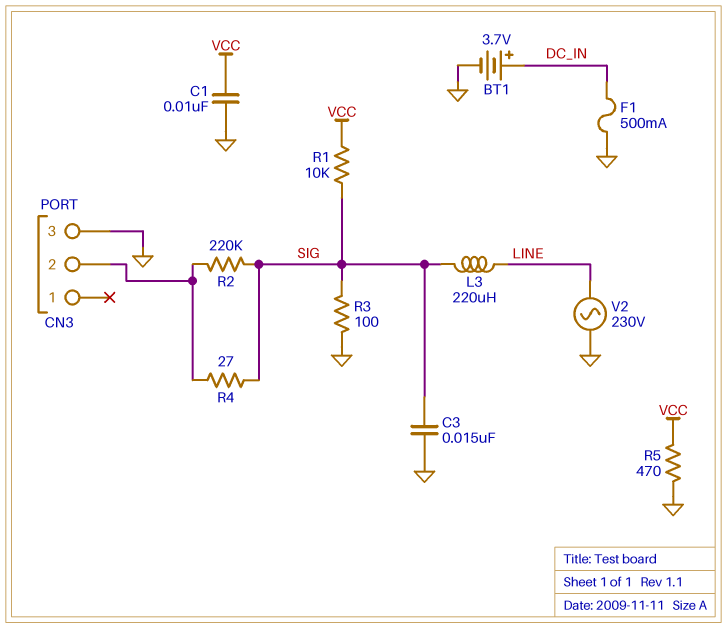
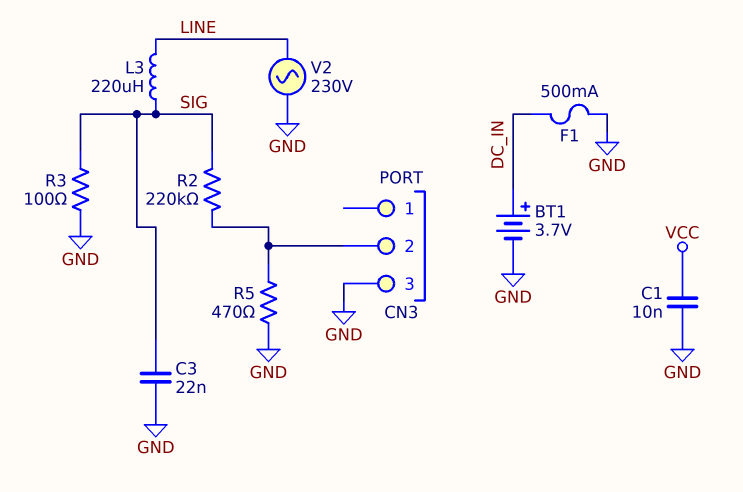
C3: 15nF (GND, SIG) -> 22nF (GND, SIG)
R1: 10k (SIG, VCC) -> none
R4: 27 (CN3/2, SIG) -> none
R5: 470 (GND, VCC) -> 470 (CN3/2, GND)

